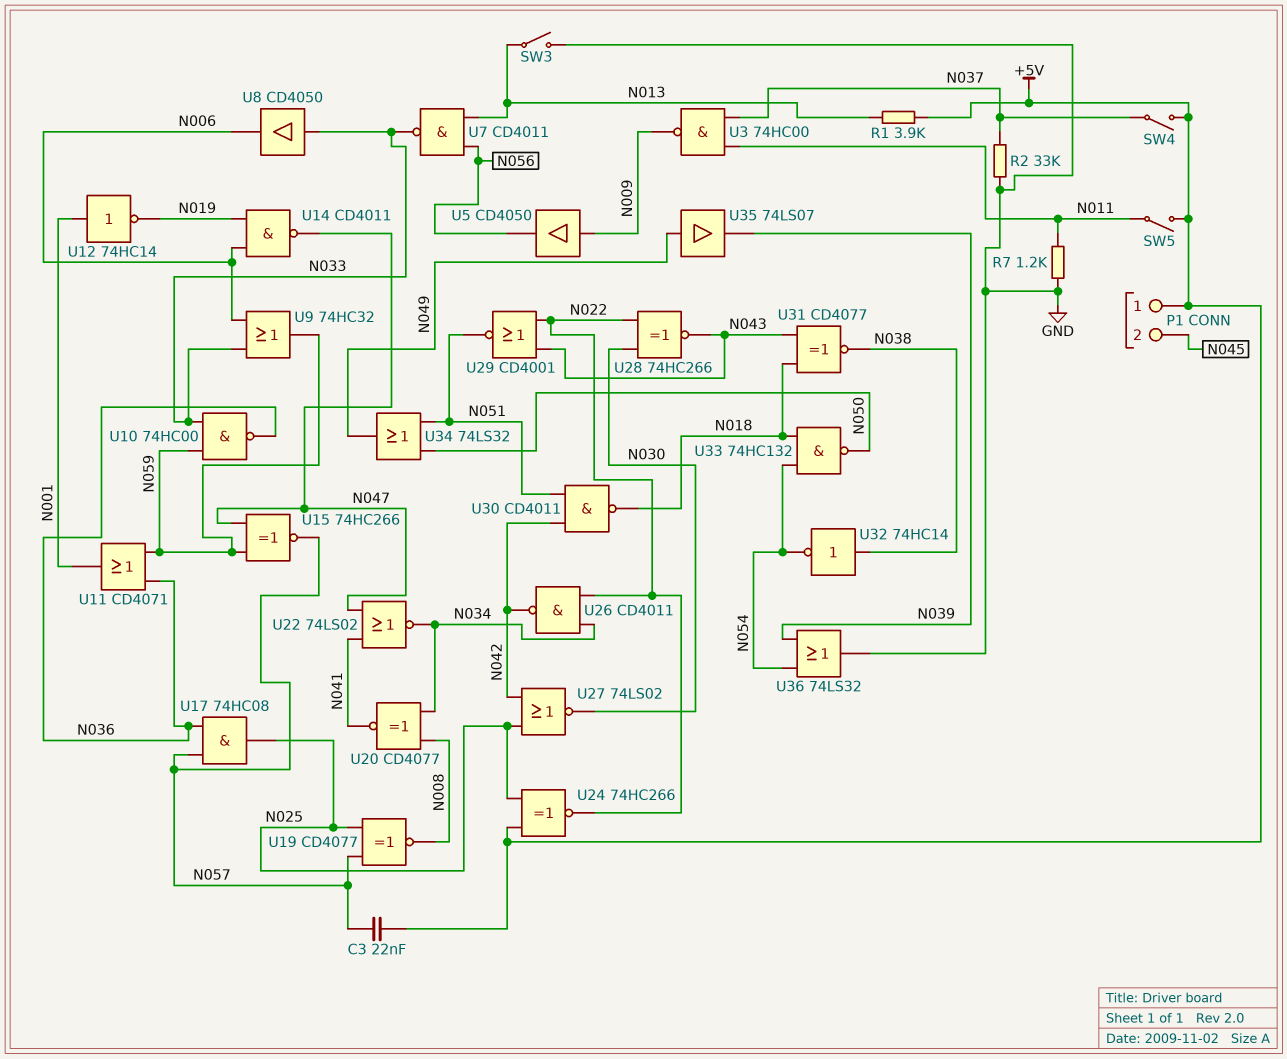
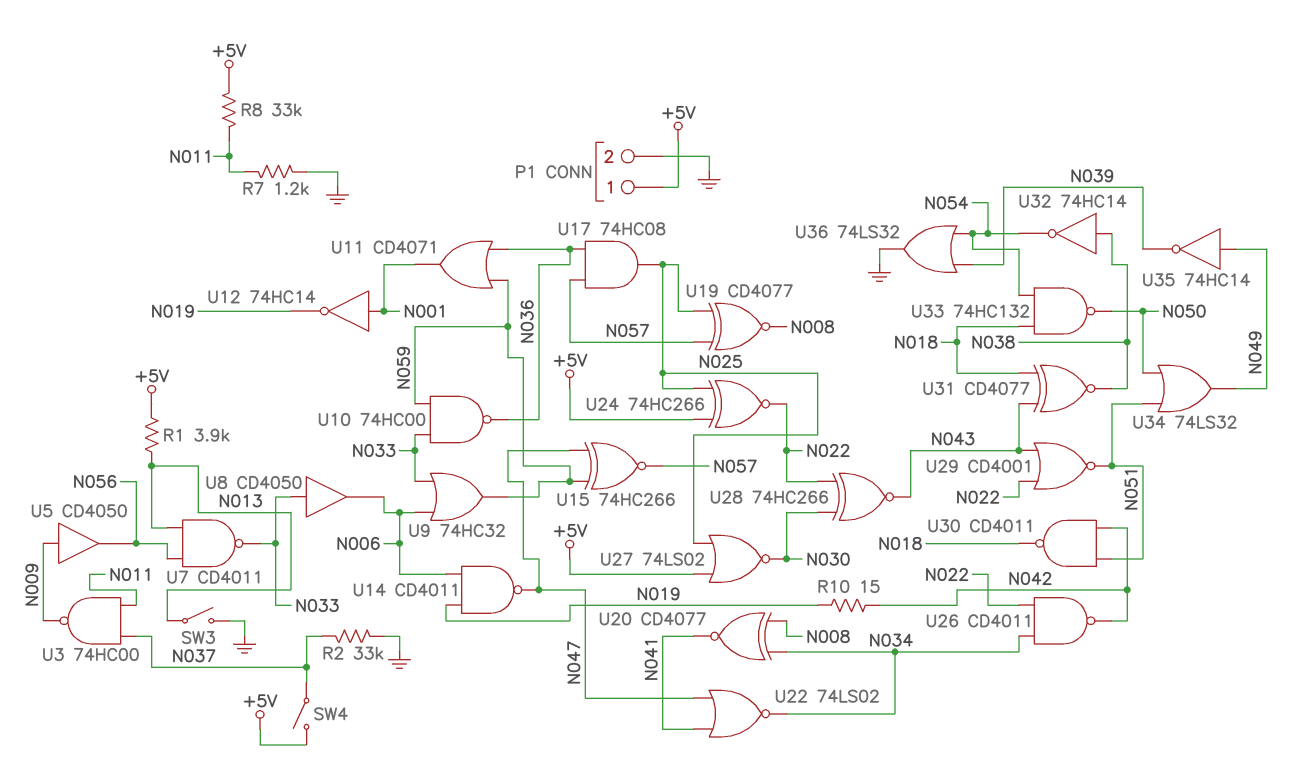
C3: 22nF (+5V, N057) -> none
P1 pin 2: N045 -> GND
R8: none -> 33k (+5V, N011)
R10: none -> 15 (N019, N042)
SW5: switch (+5V, N011) -> none
U27: NOR 74LS02 (in N025, in N042, out N030) -> NOR 74LS02 (in +5V, in N025, out N030)
U35: buffer 74LS07 (in N049, out N039) -> NOT 74HC14 (in N049, out N039)

